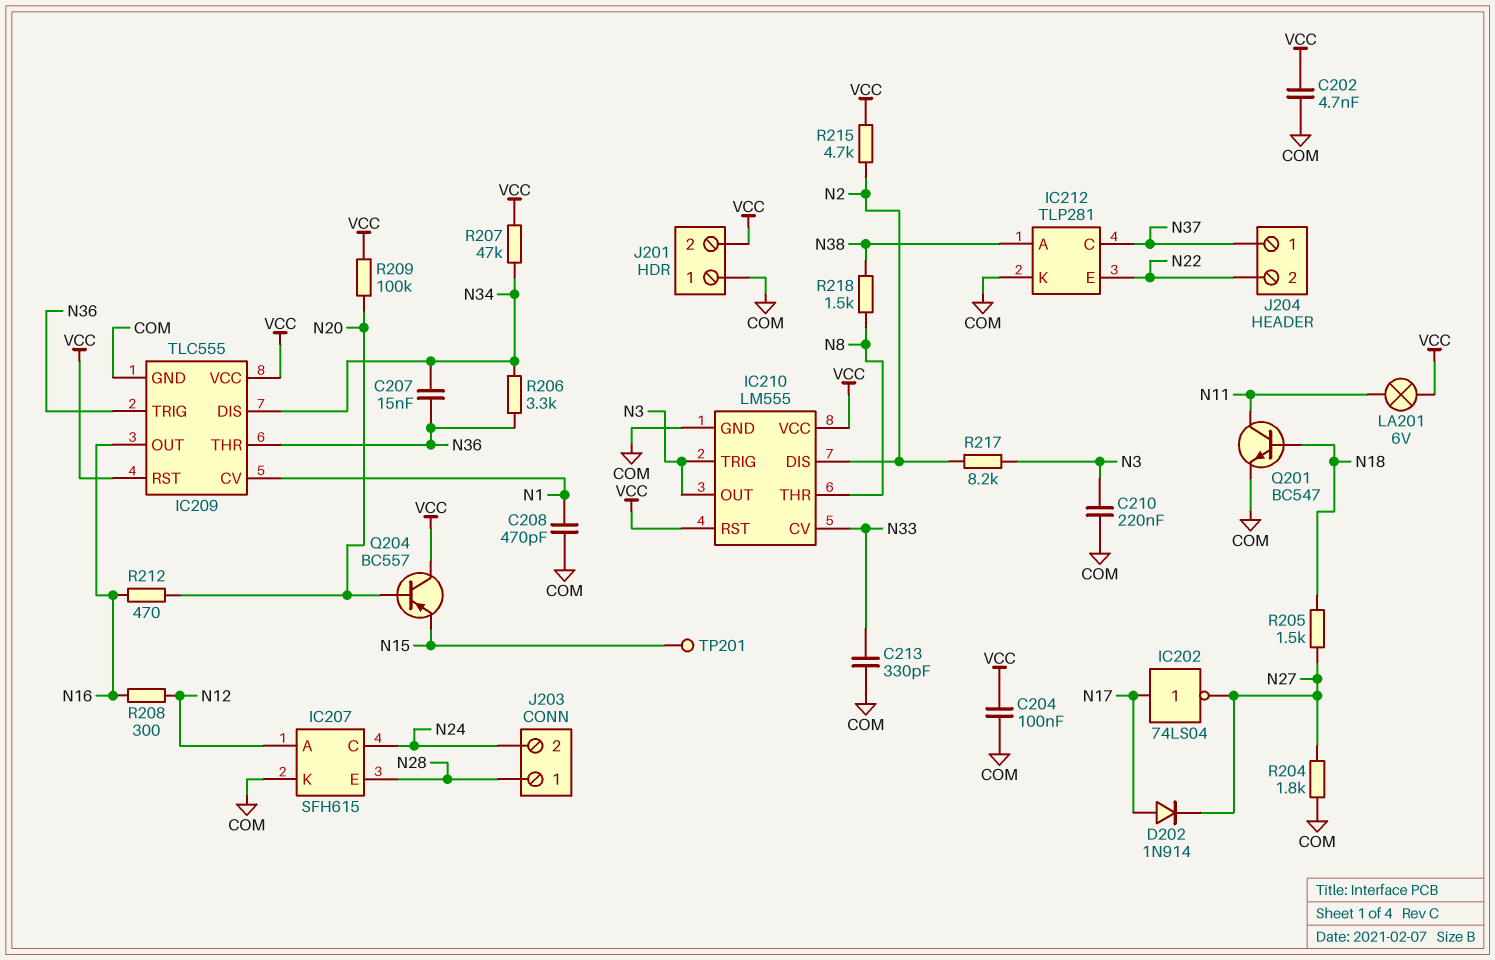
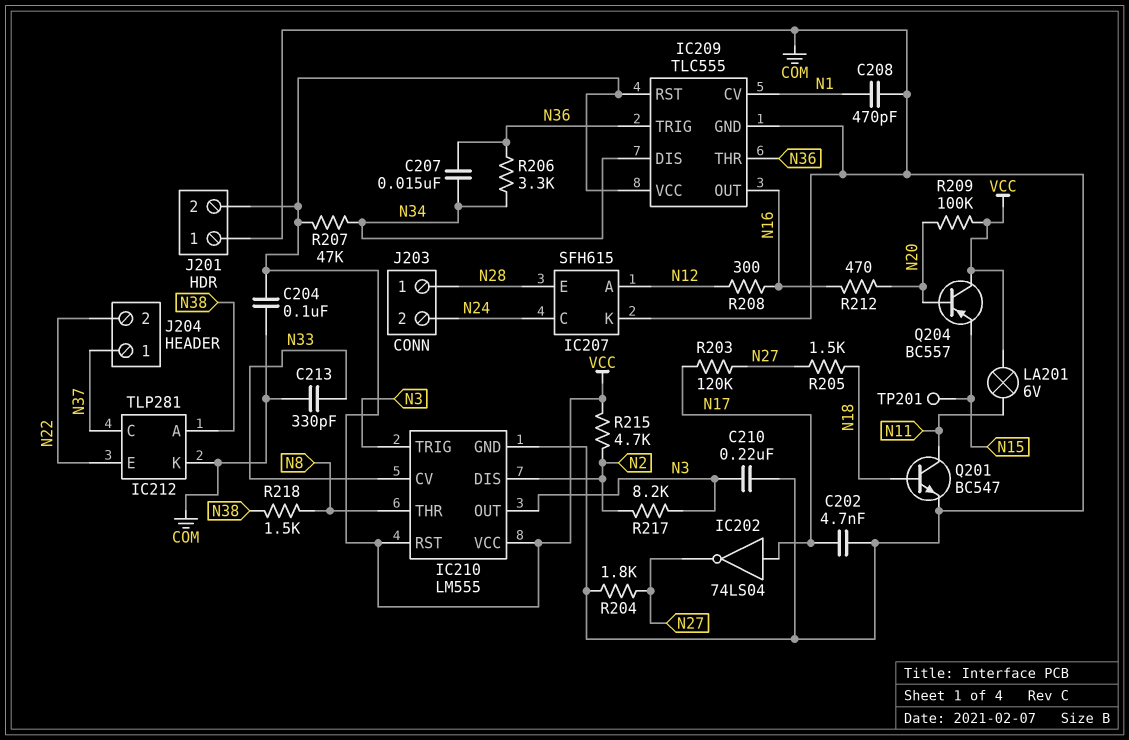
C202: 4.7nF (COM, VCC) -> 4.7nF (COM, N17)
D202: diode 1N914 (A N17, K N27) -> none
R203: none -> 120k (N17, N27)

